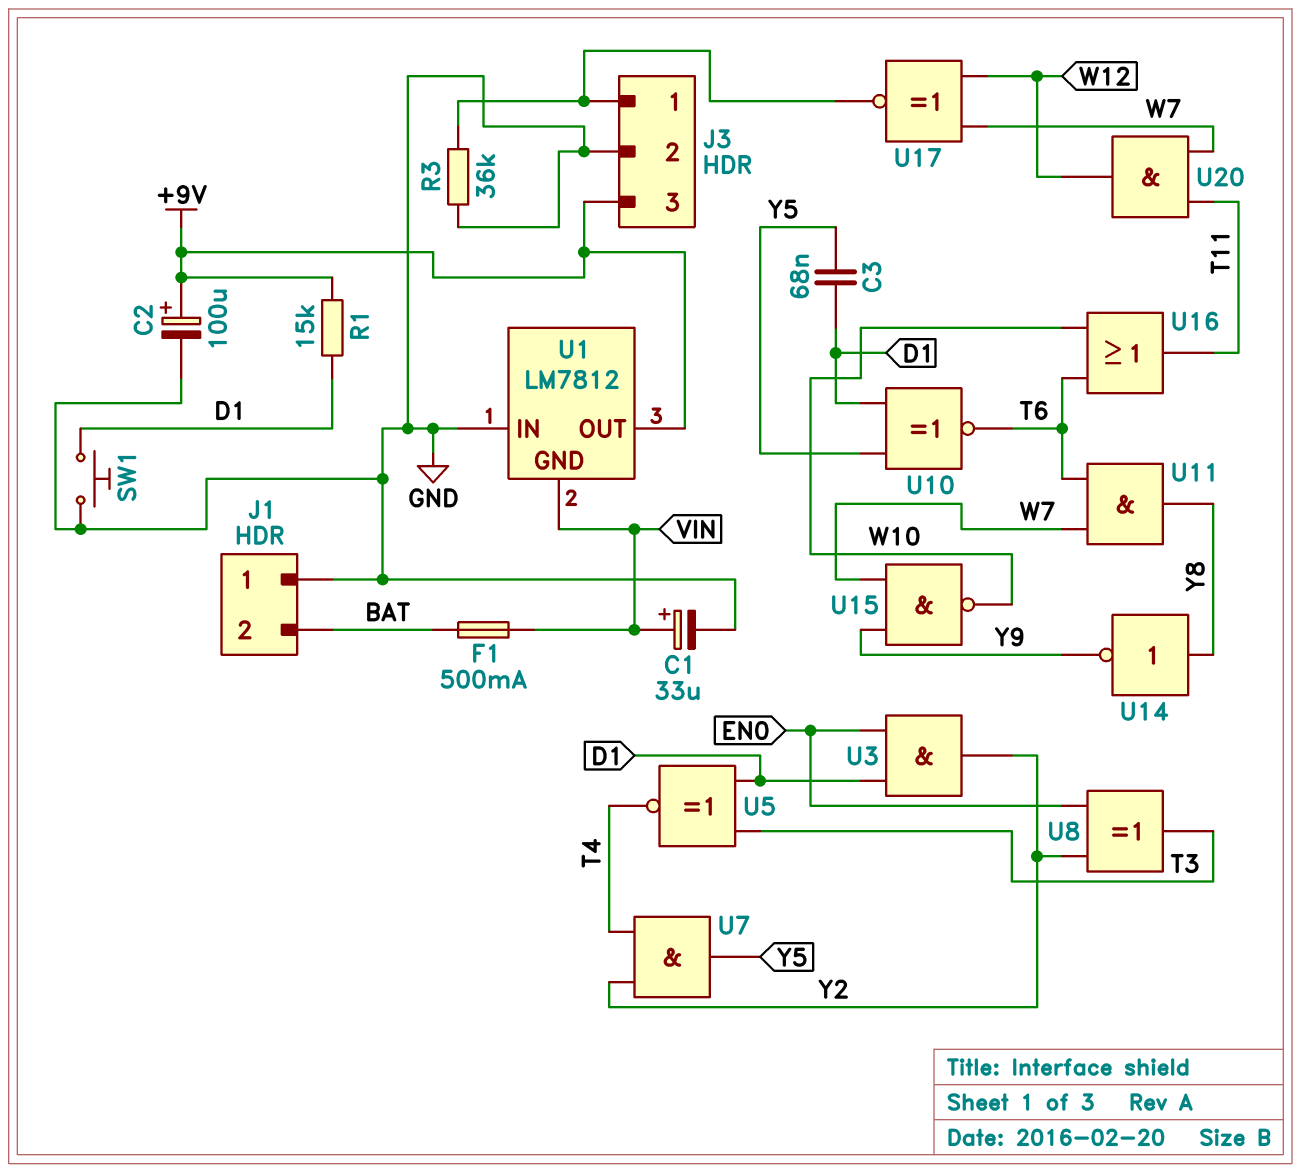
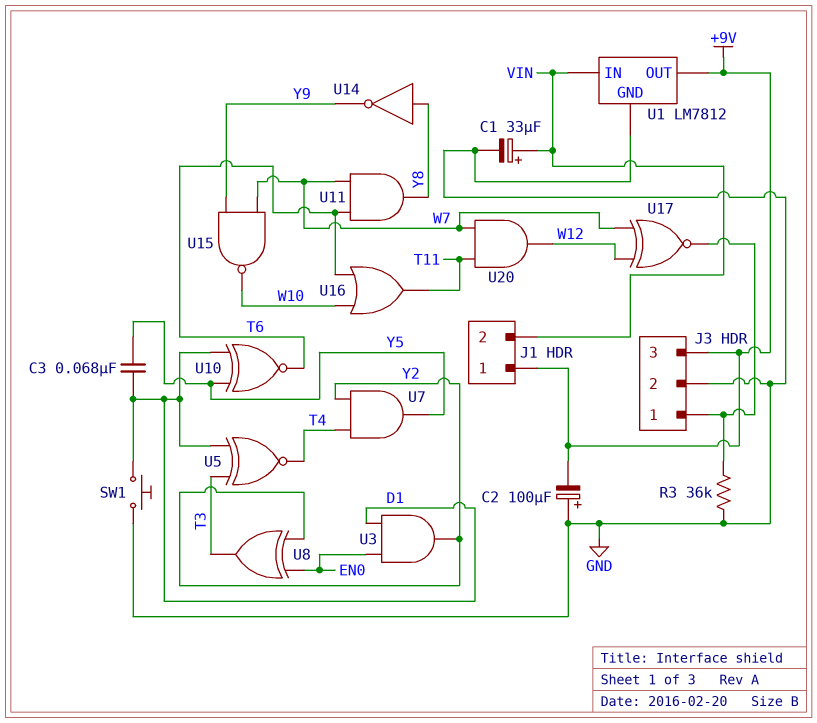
C2: 100uF (plus +9V, minus GND) -> 100uF (plus GND, minus +9V)
F1: 500mA (BAT, VIN) -> none
J1 pin 1: GND -> +9V
J1 pin 2: BAT -> VIN
R1: 15k (+9V, D1) -> none
U1 pin GND: VIN -> GND
U1 pin IN: GND -> VIN

